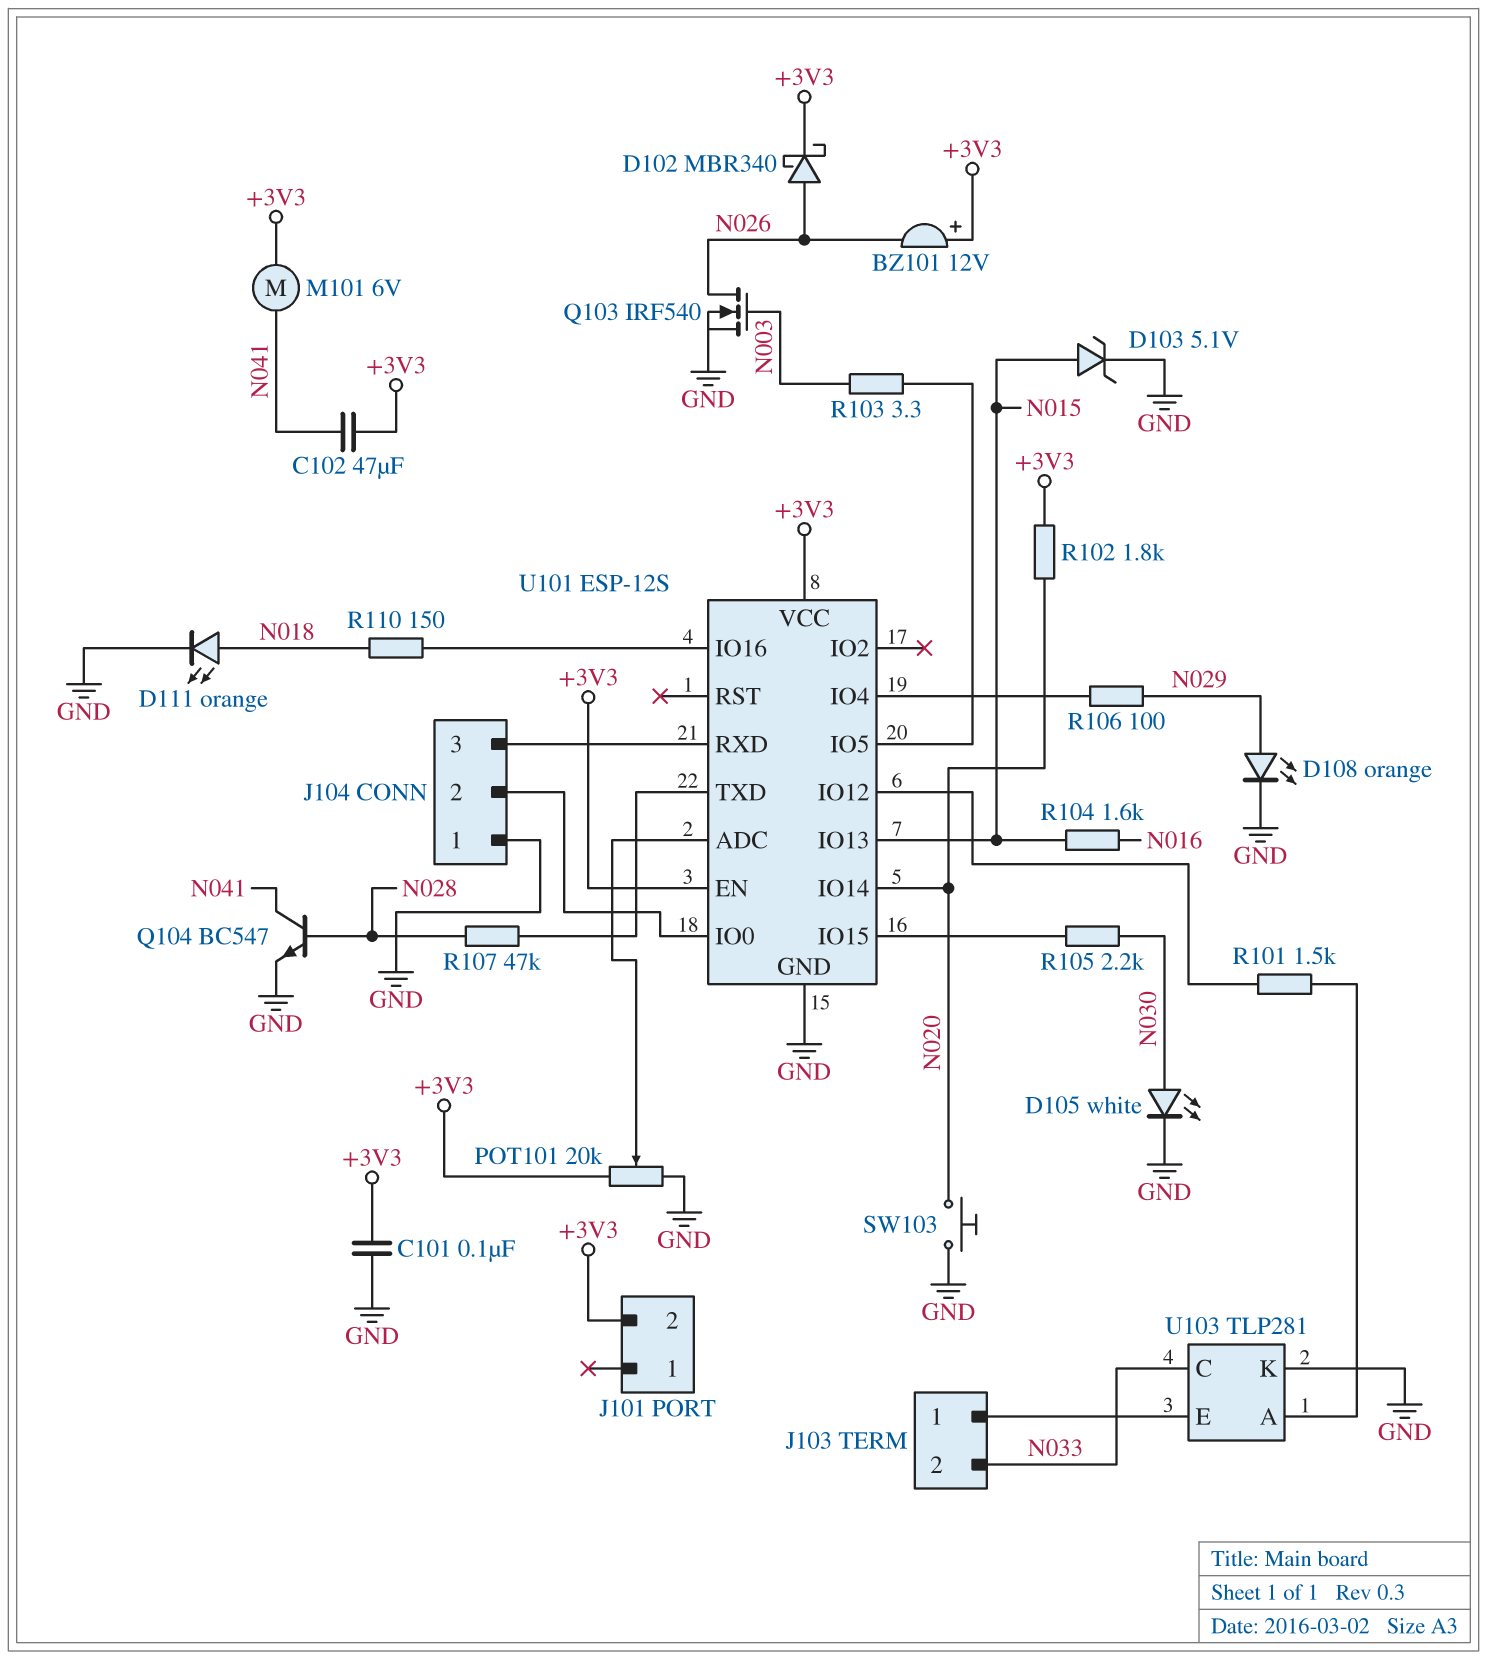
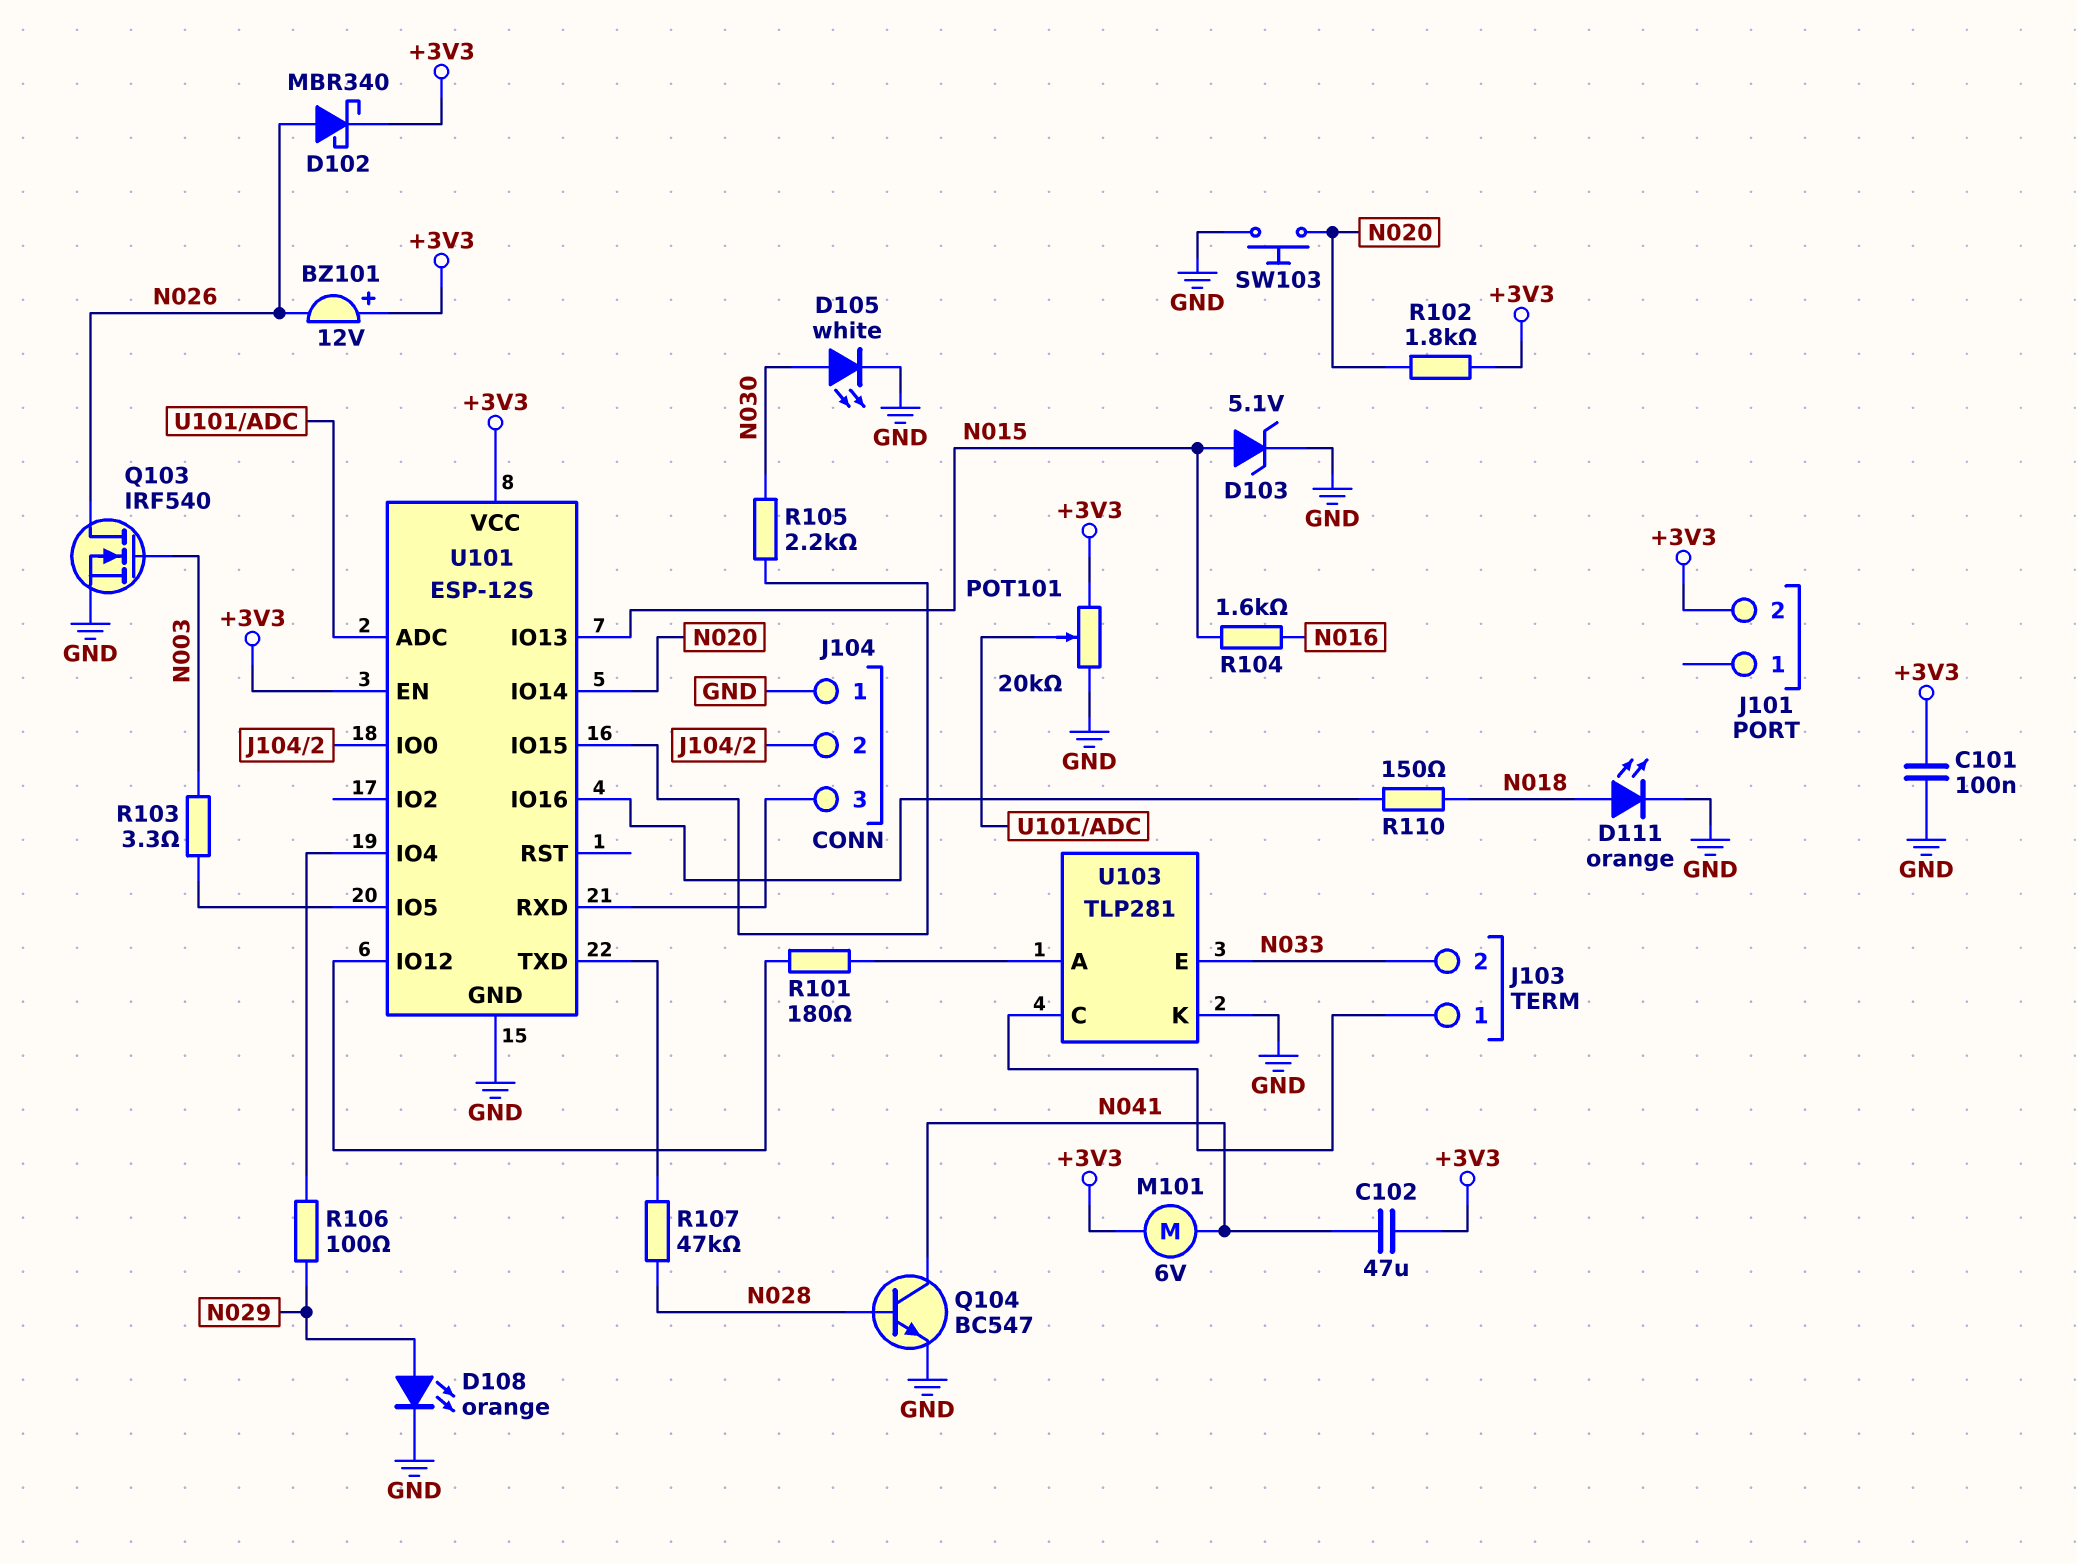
R101: 1.5k (U101/IO12, U103/A) -> 180 (U101/IO12, U103/A)
U103 pin C: N033 -> J103/1
U103 pin E: J103/1 -> N033

